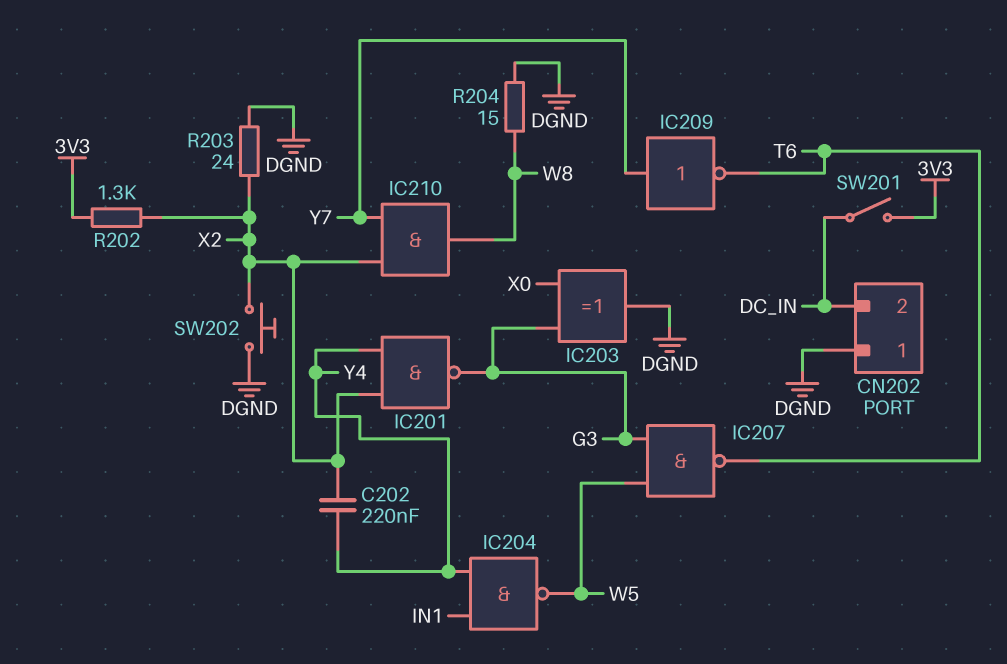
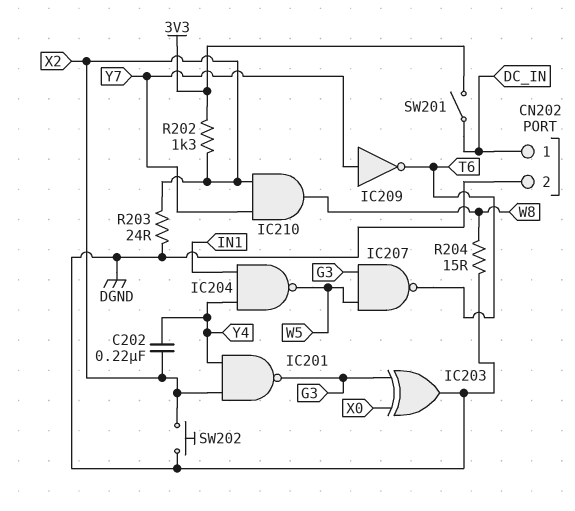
CN202 pin 1: DGND -> DC_IN
CN202 pin 2: DC_IN -> DGND

